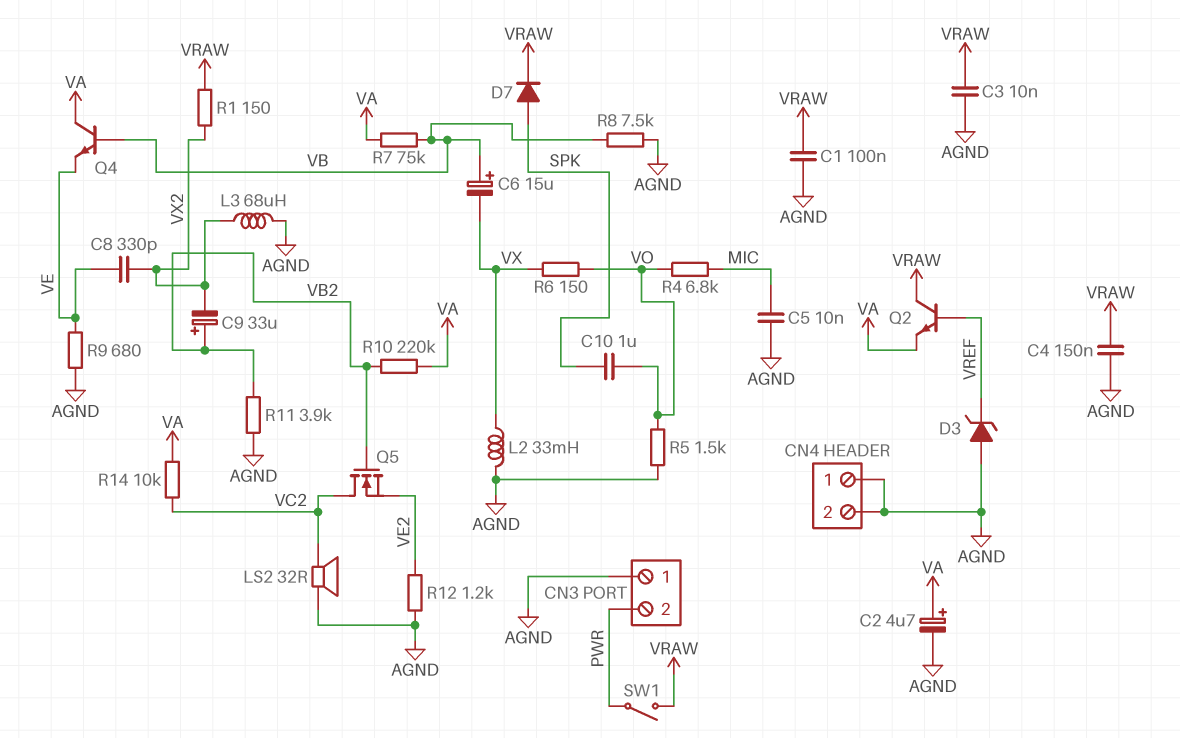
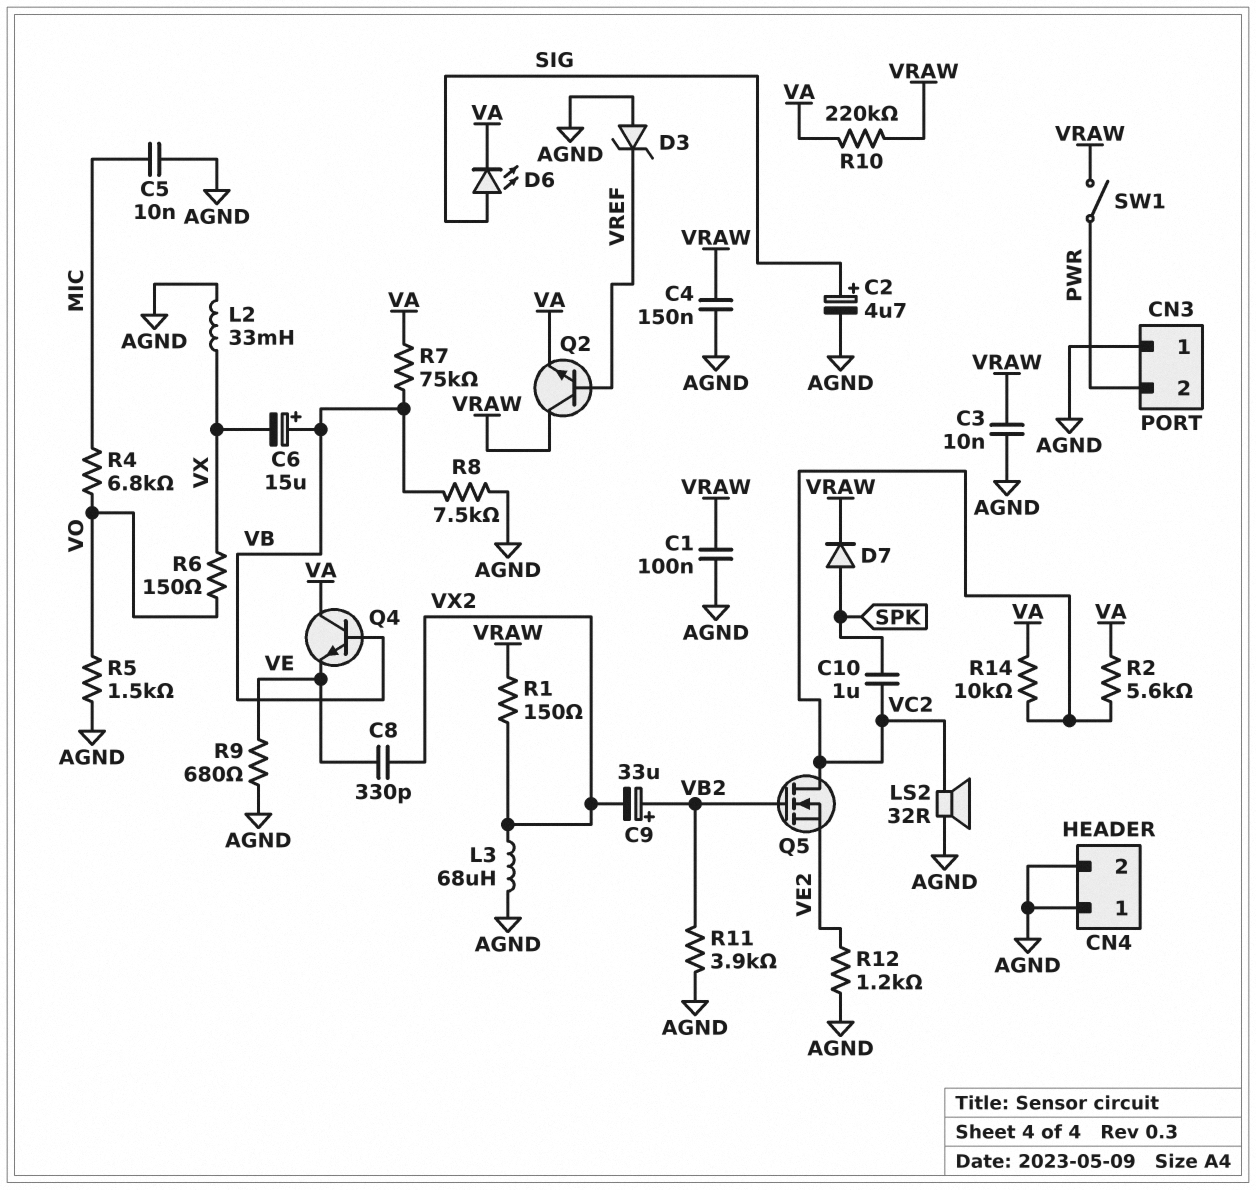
C2: 4.7uF (plus VA, minus AGND) -> 4.7uF (plus SIG, minus AGND)
C10: 1uF (SPK, VO) -> 1uF (SPK, VC2)
D6: none -> LED (A SIG, K VA)
R2: none -> 5.6k (VA, VC2)
R10: 220k (VA, VB2) -> 220k (VA, VRAW)

